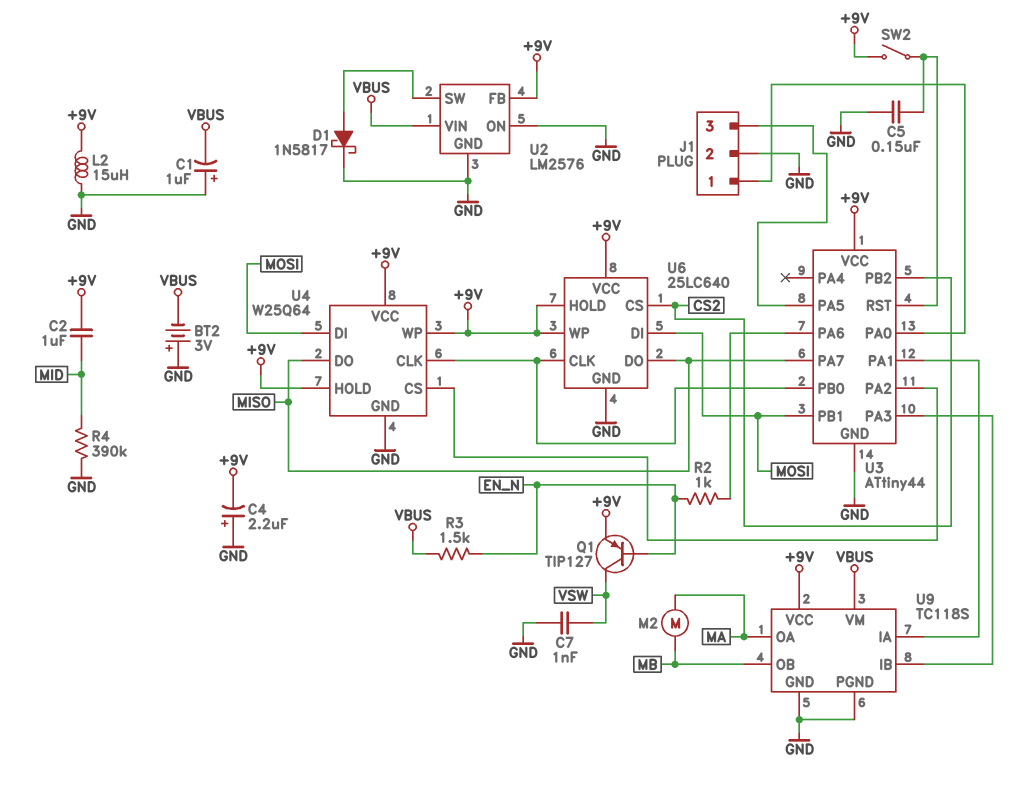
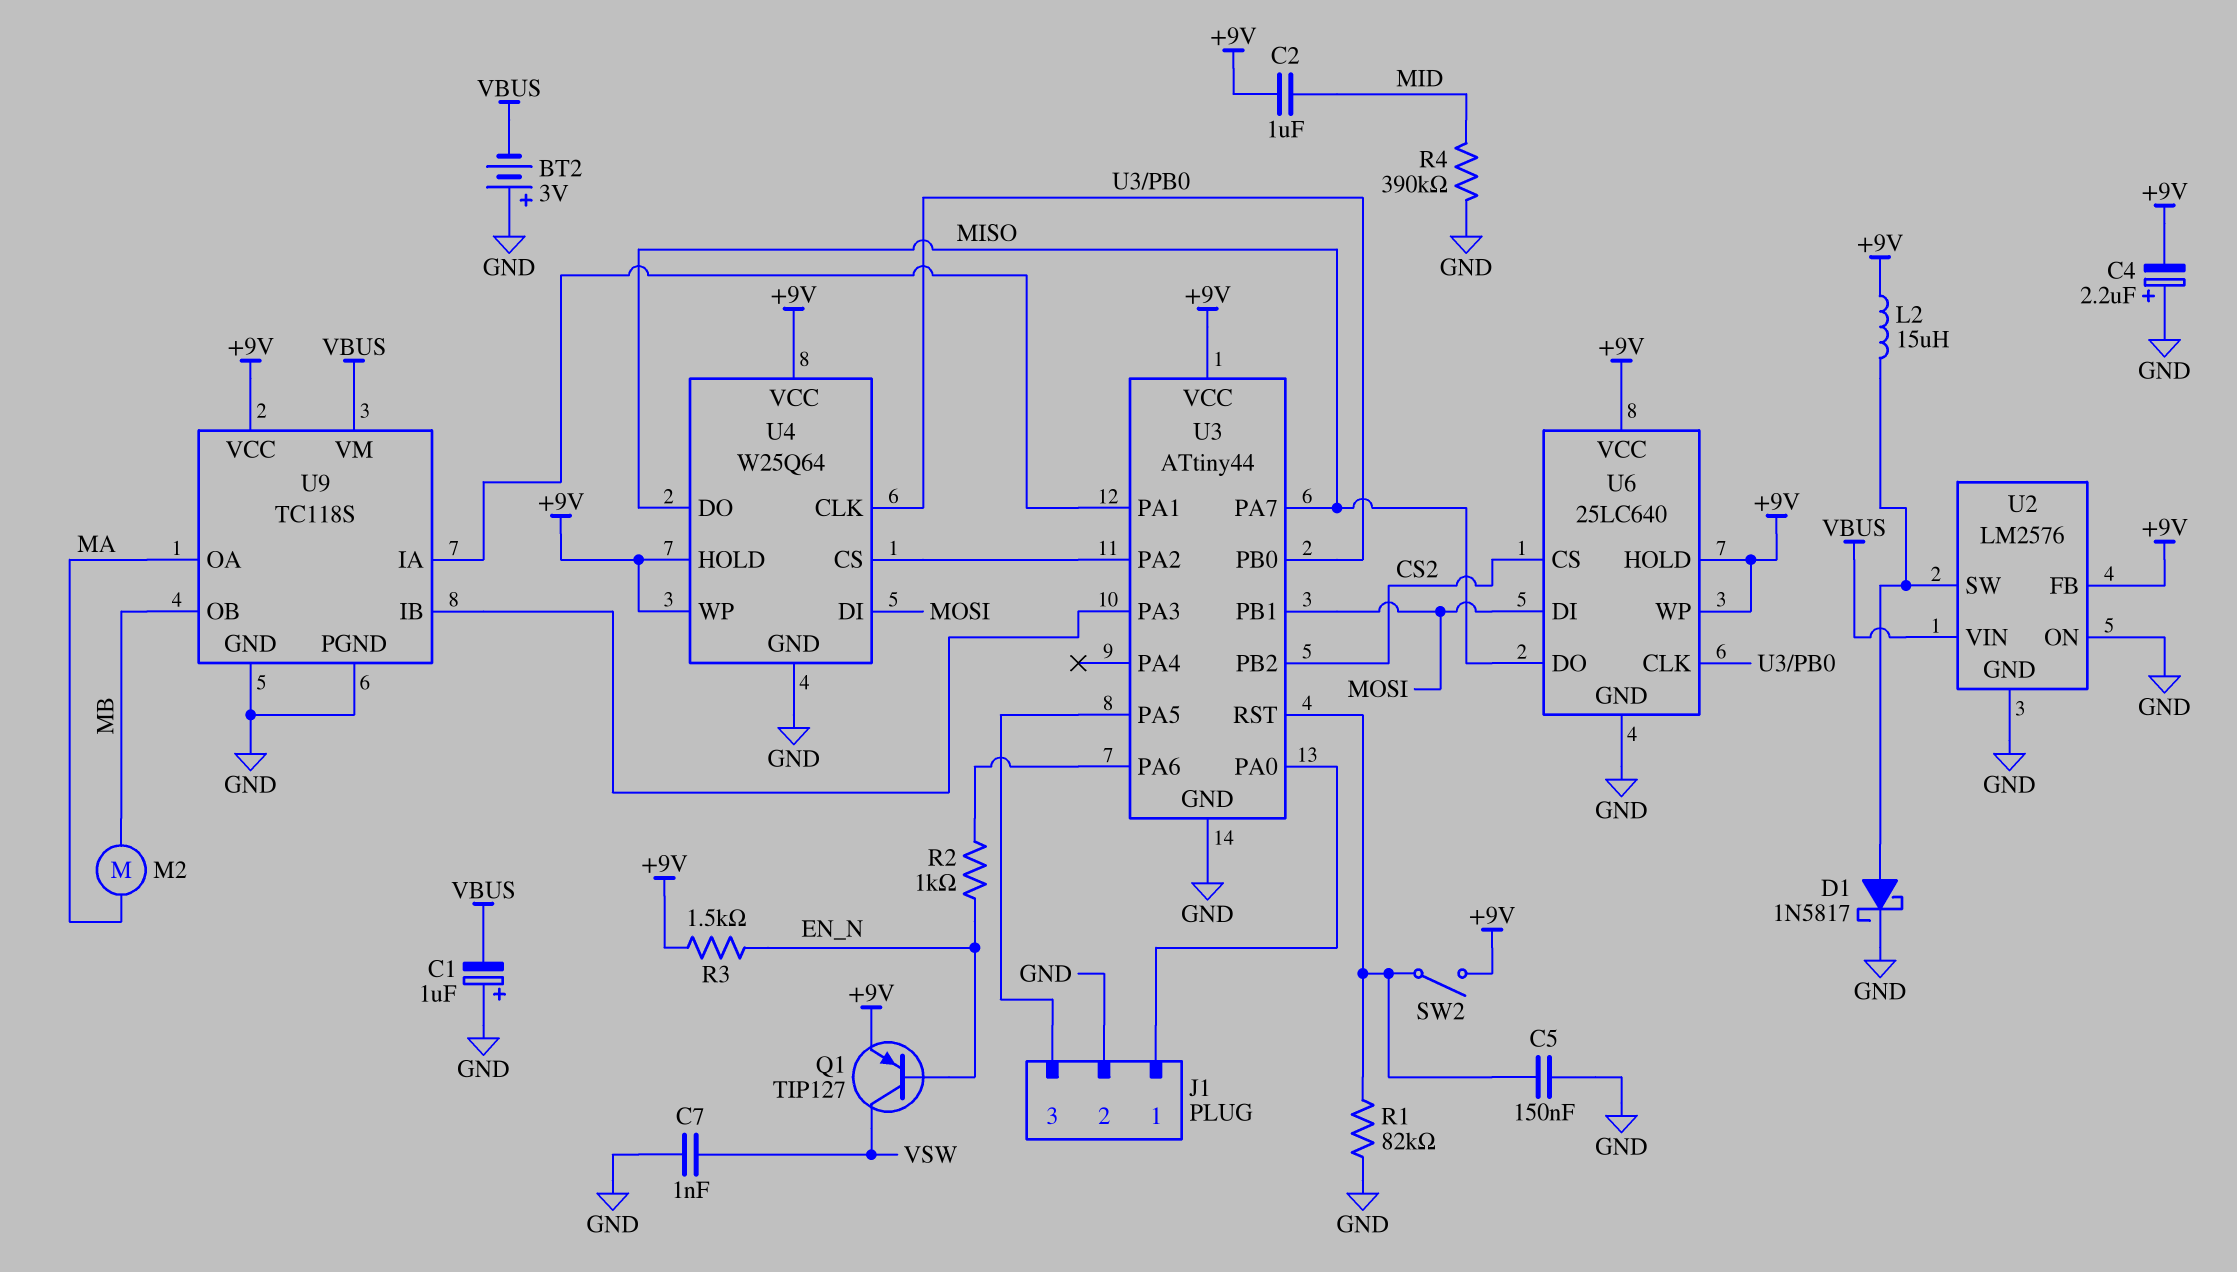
L2: 15uH (+9V, GND) -> 15uH (+9V, U2/SW)
R1: none -> 82k (GND, U3/RST)
R3: 1.5k (EN_N, VBUS) -> 1.5k (+9V, EN_N)

